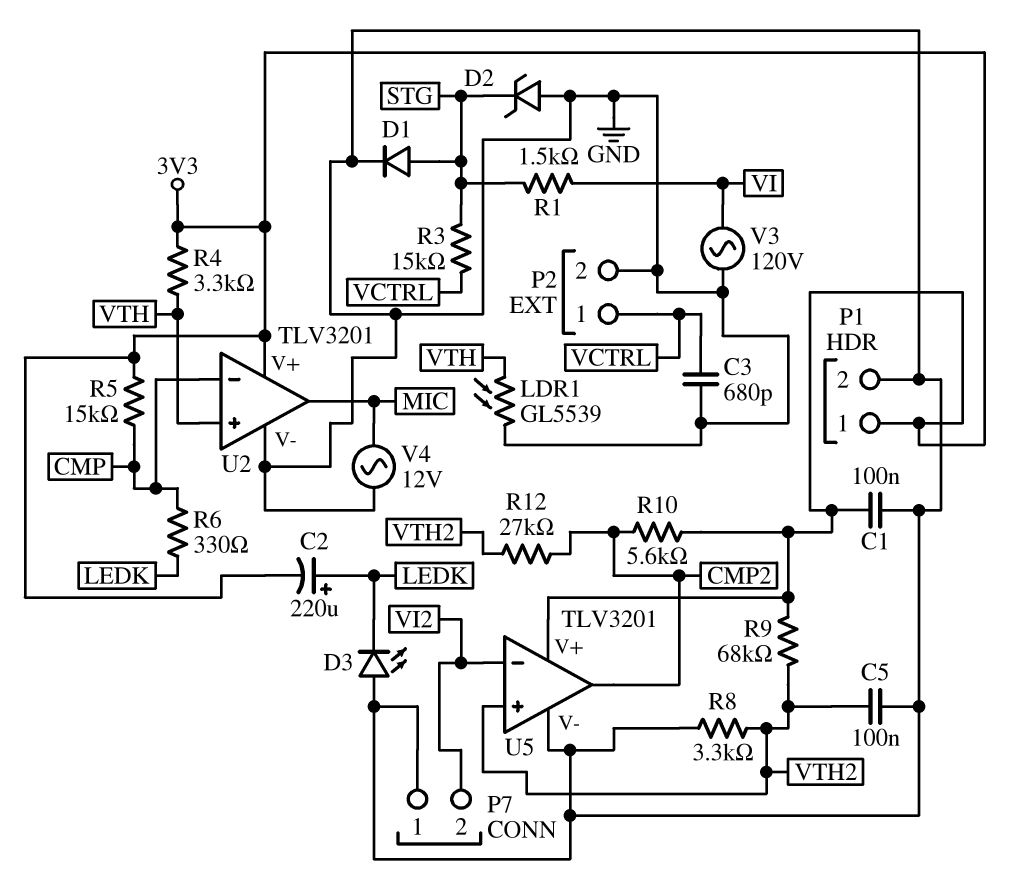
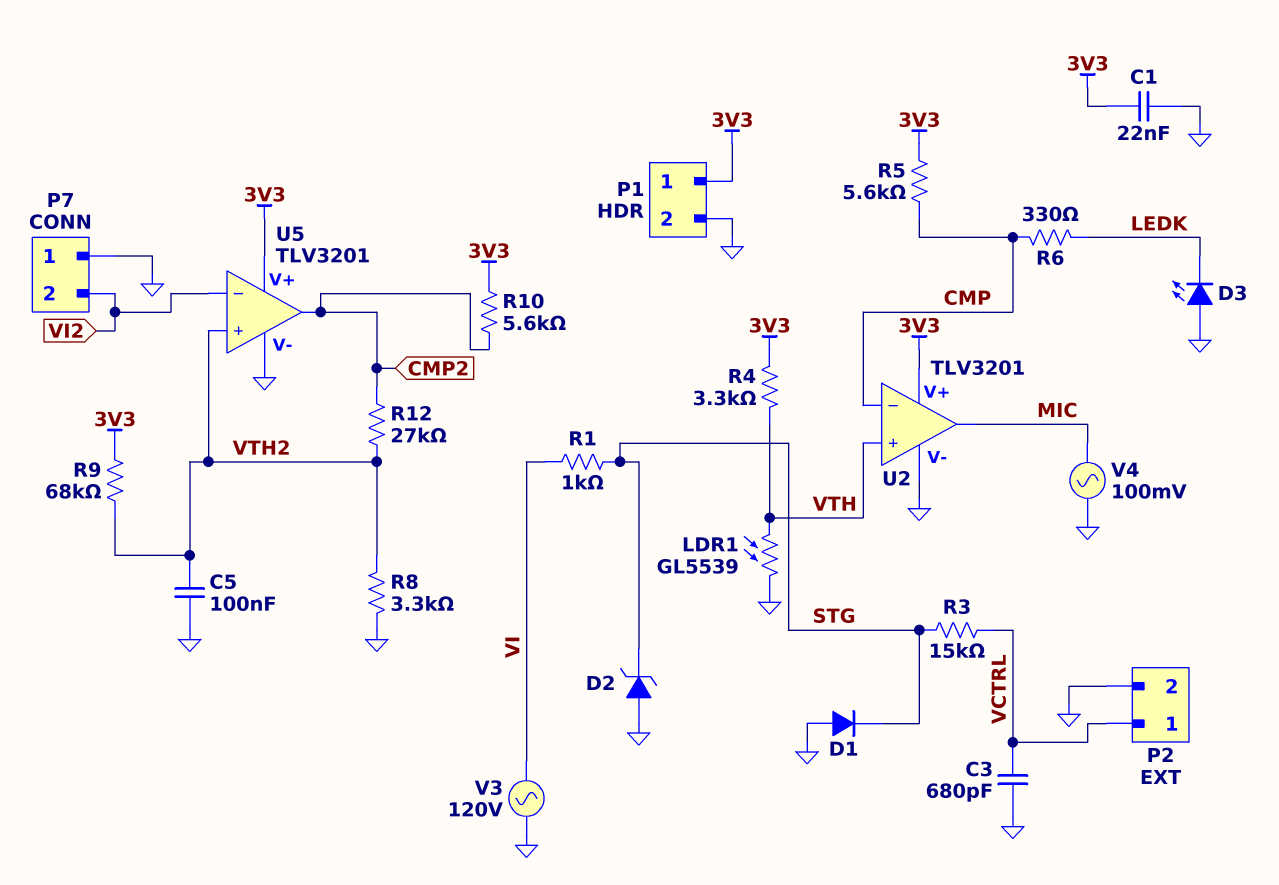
C1: 100nF (3V3, GND) -> 22nF (3V3, GND)
C2: 220uF (plus LEDK, minus 3V3) -> none
D1: diode (A STG, K GND) -> diode (A GND, K STG)
R1: 1.5k (STG, VI) -> 1k (STG, VI)
R5: 15k (3V3, CMP) -> 5.6k (3V3, CMP)
V4: AC 12V (GND, MIC) -> AC 100mV (GND, MIC)

